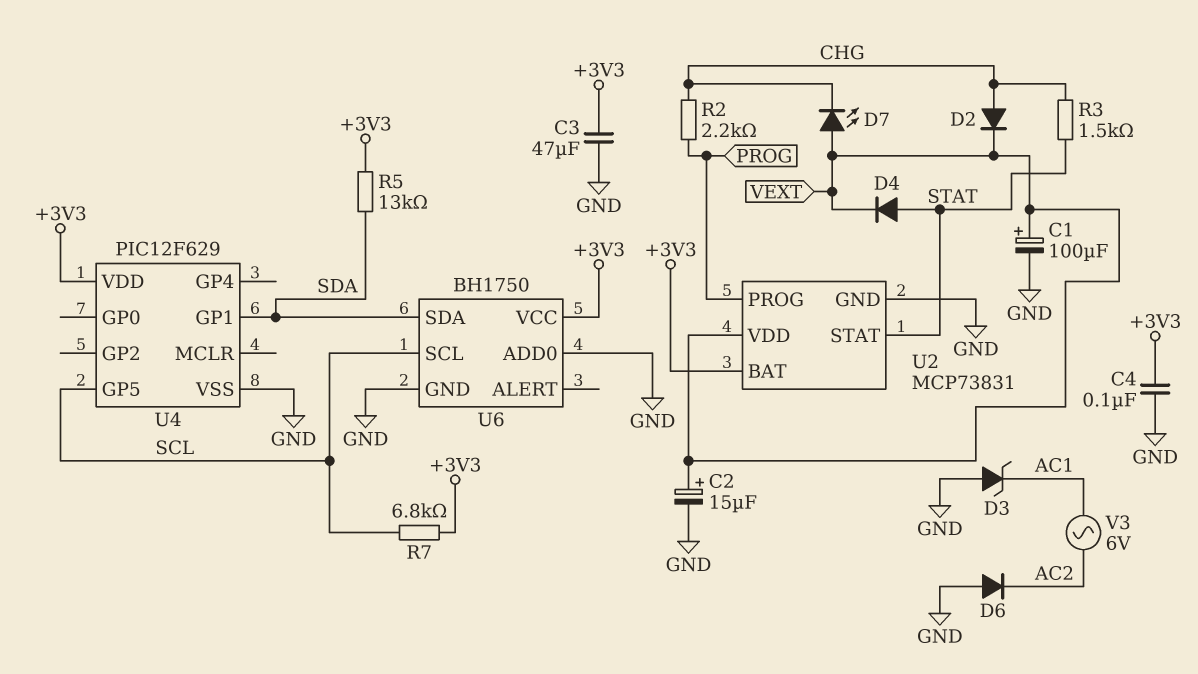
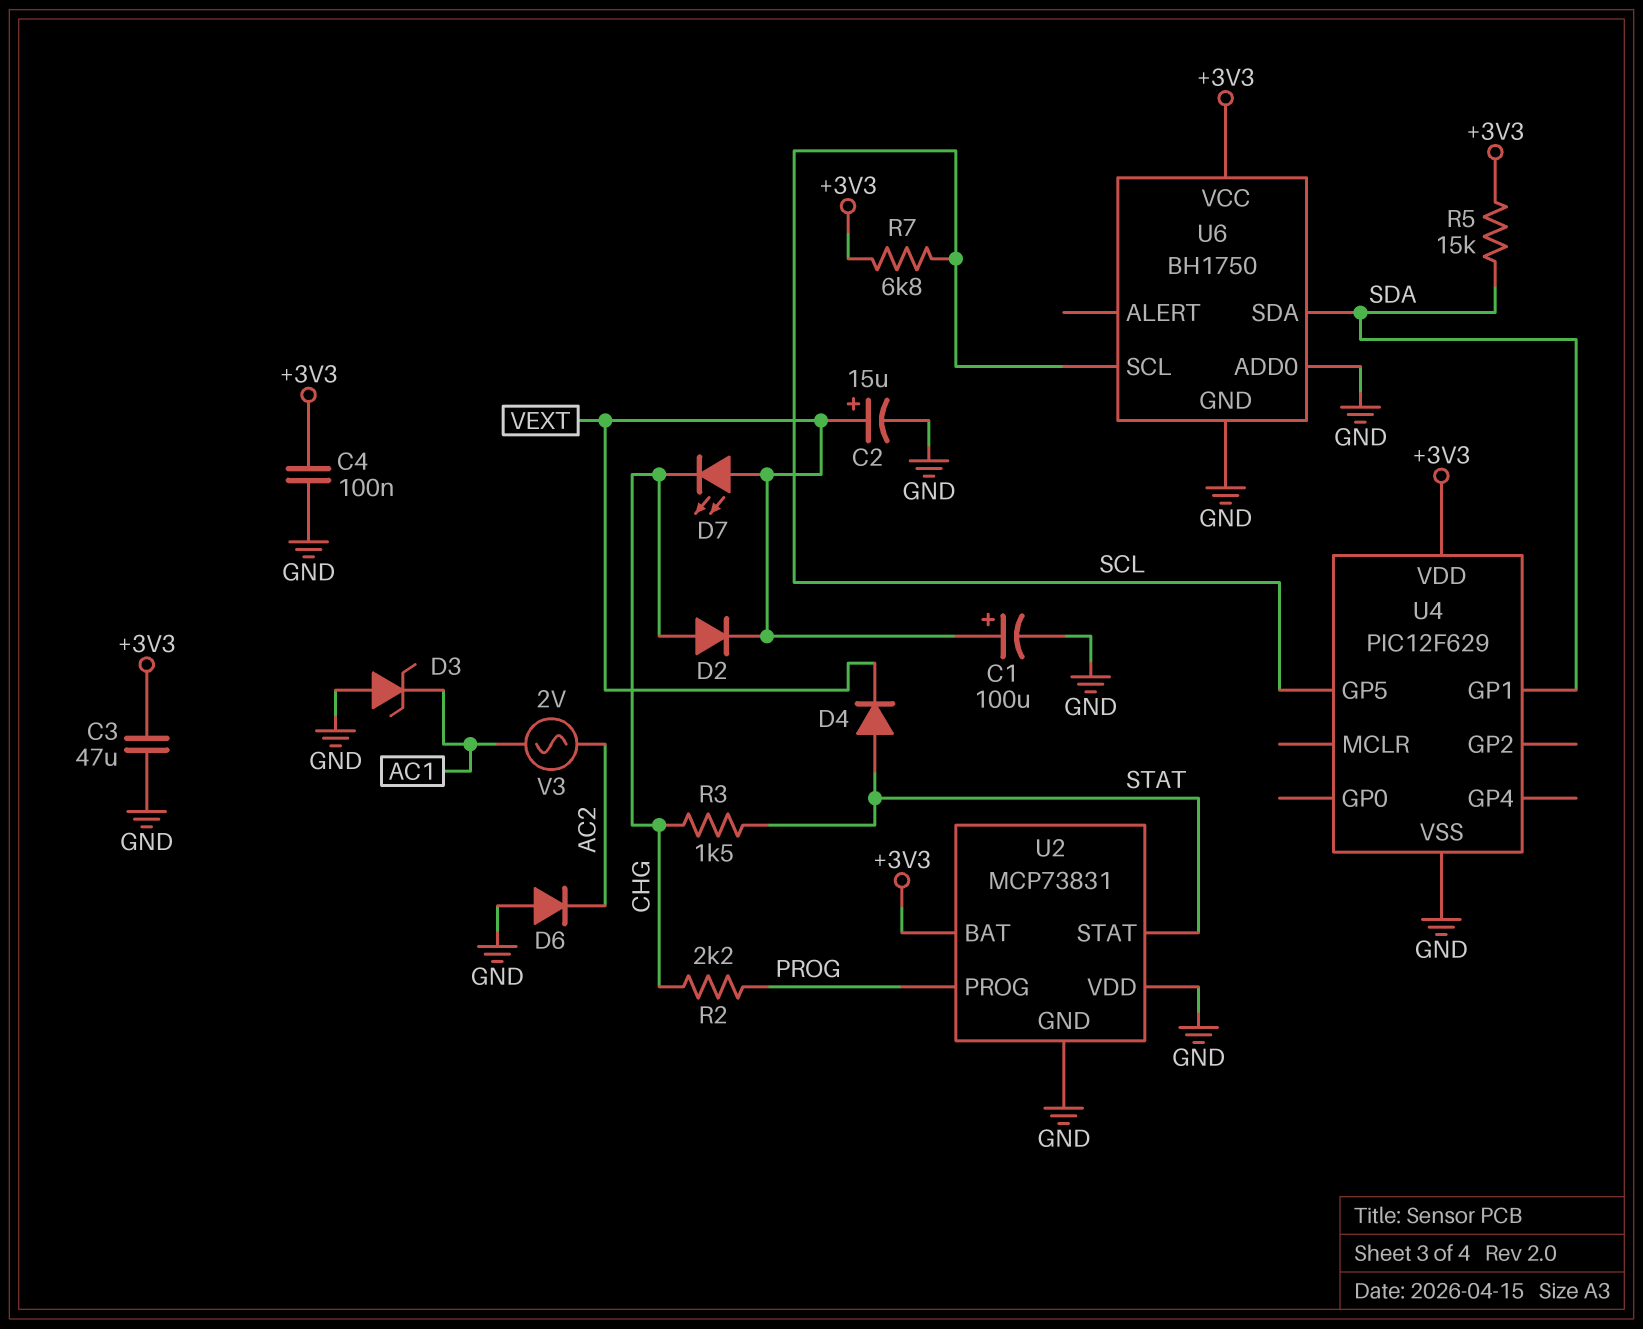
R5: 13k (+3V3, SDA) -> 15k (+3V3, SDA)
U2 pin VDD: VEXT -> GND
V3: AC 6V (AC1, AC2) -> AC 2V (AC1, AC2)

